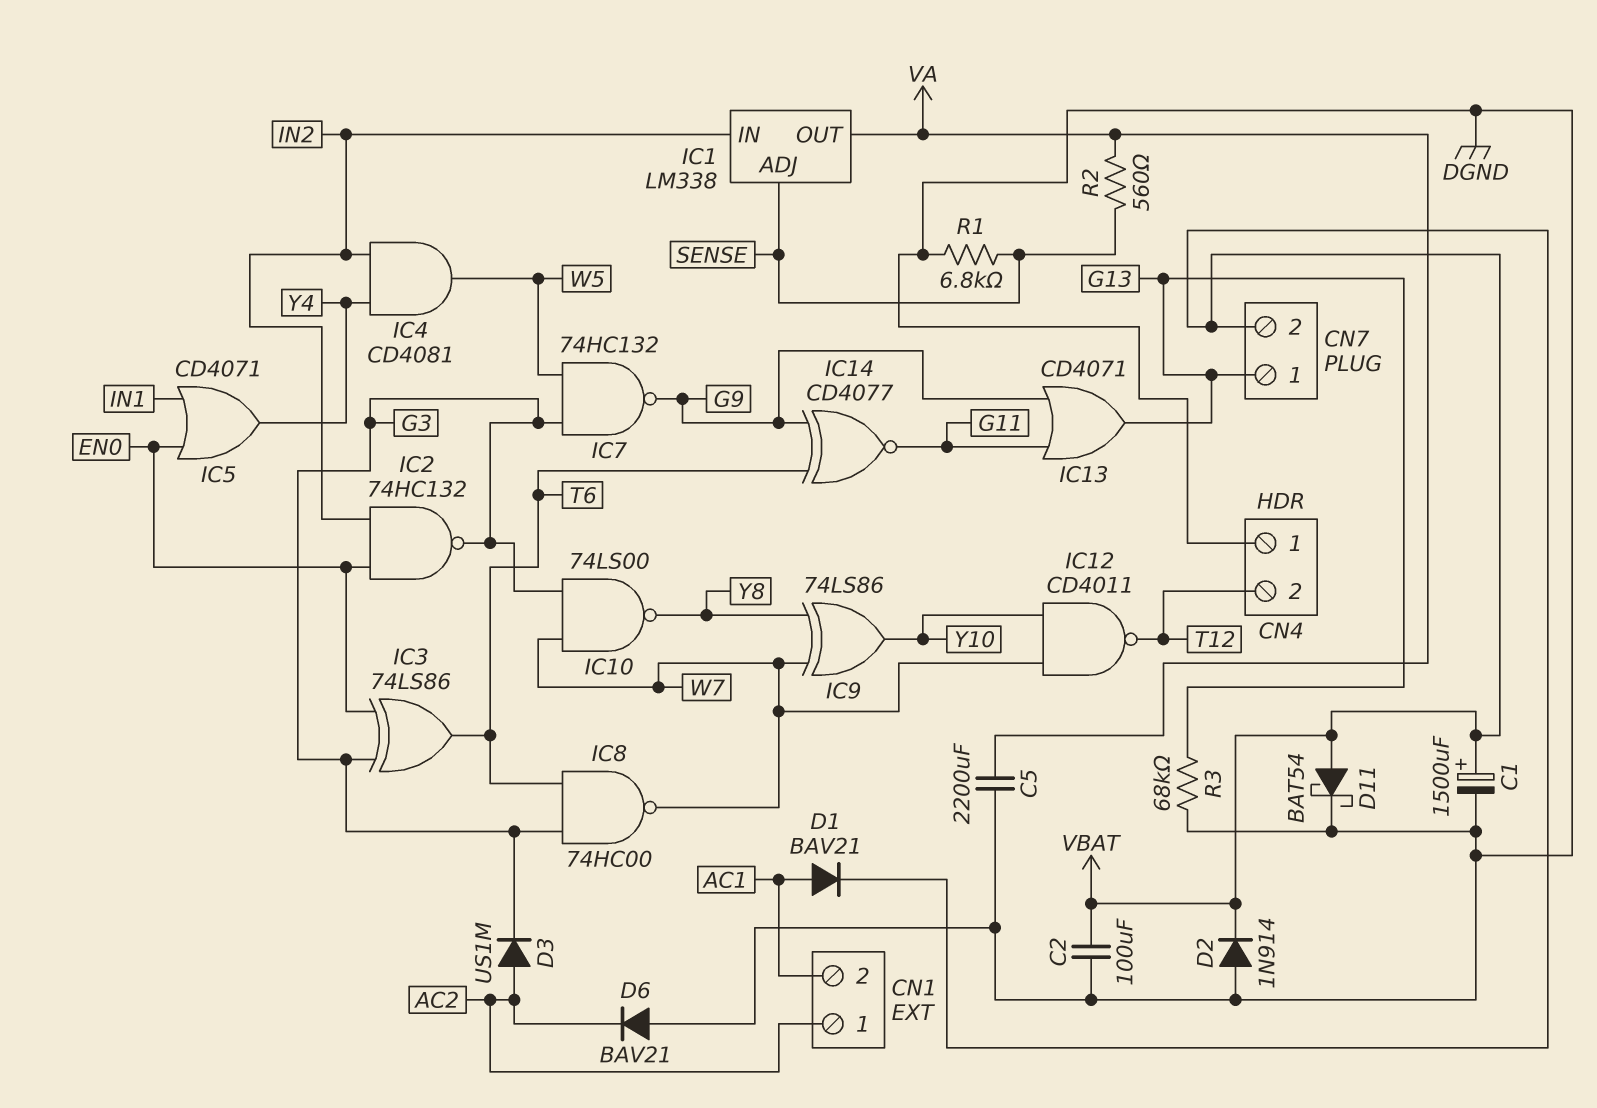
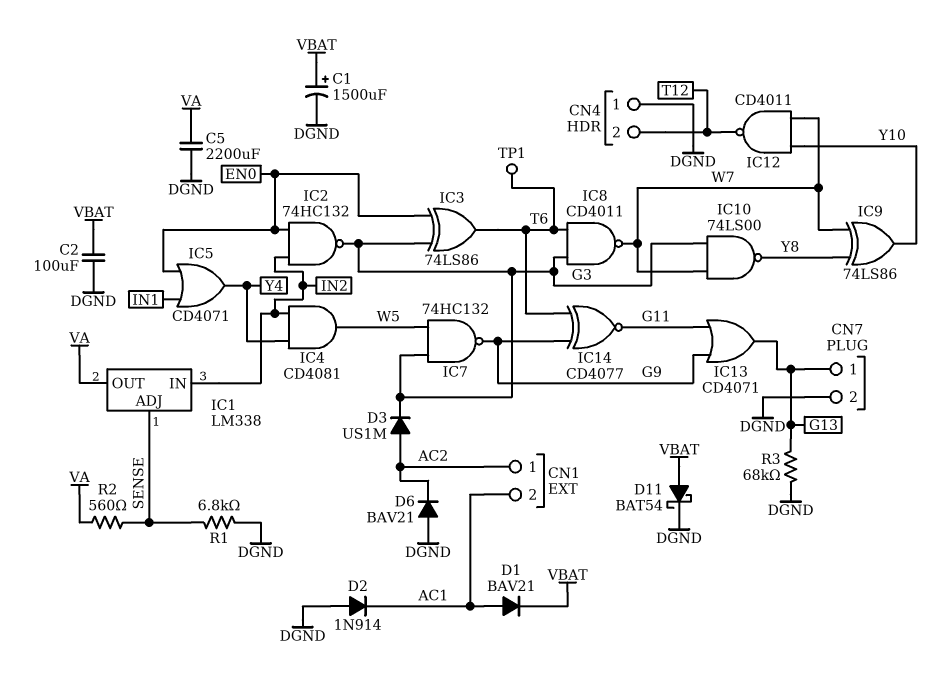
CN7 pin 2: VBAT -> DGND
D2: diode 1N914 (A DGND, K VBAT) -> diode 1N914 (A DGND, K AC1)
IC8: NAND 74HC00 (in G3, in T6, out W7) -> NAND CD4011 (in G3, in T6, out W7)
TP1: none -> test point (T6)

